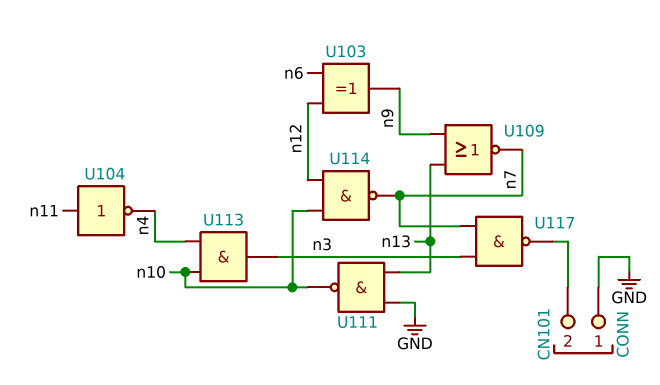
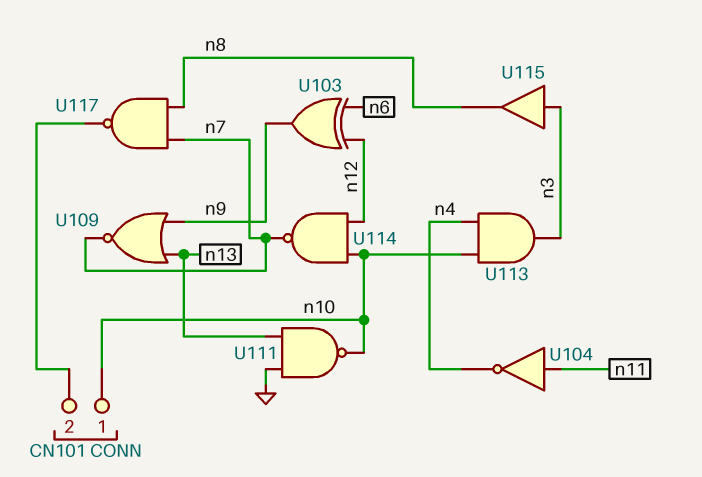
CN101 pin 1: GND -> n10
U115: none -> buffer (in n3, out n8)
U117: NAND (in n3, in n7, out CN101/2) -> NAND (in n7, in n8, out CN101/2)

